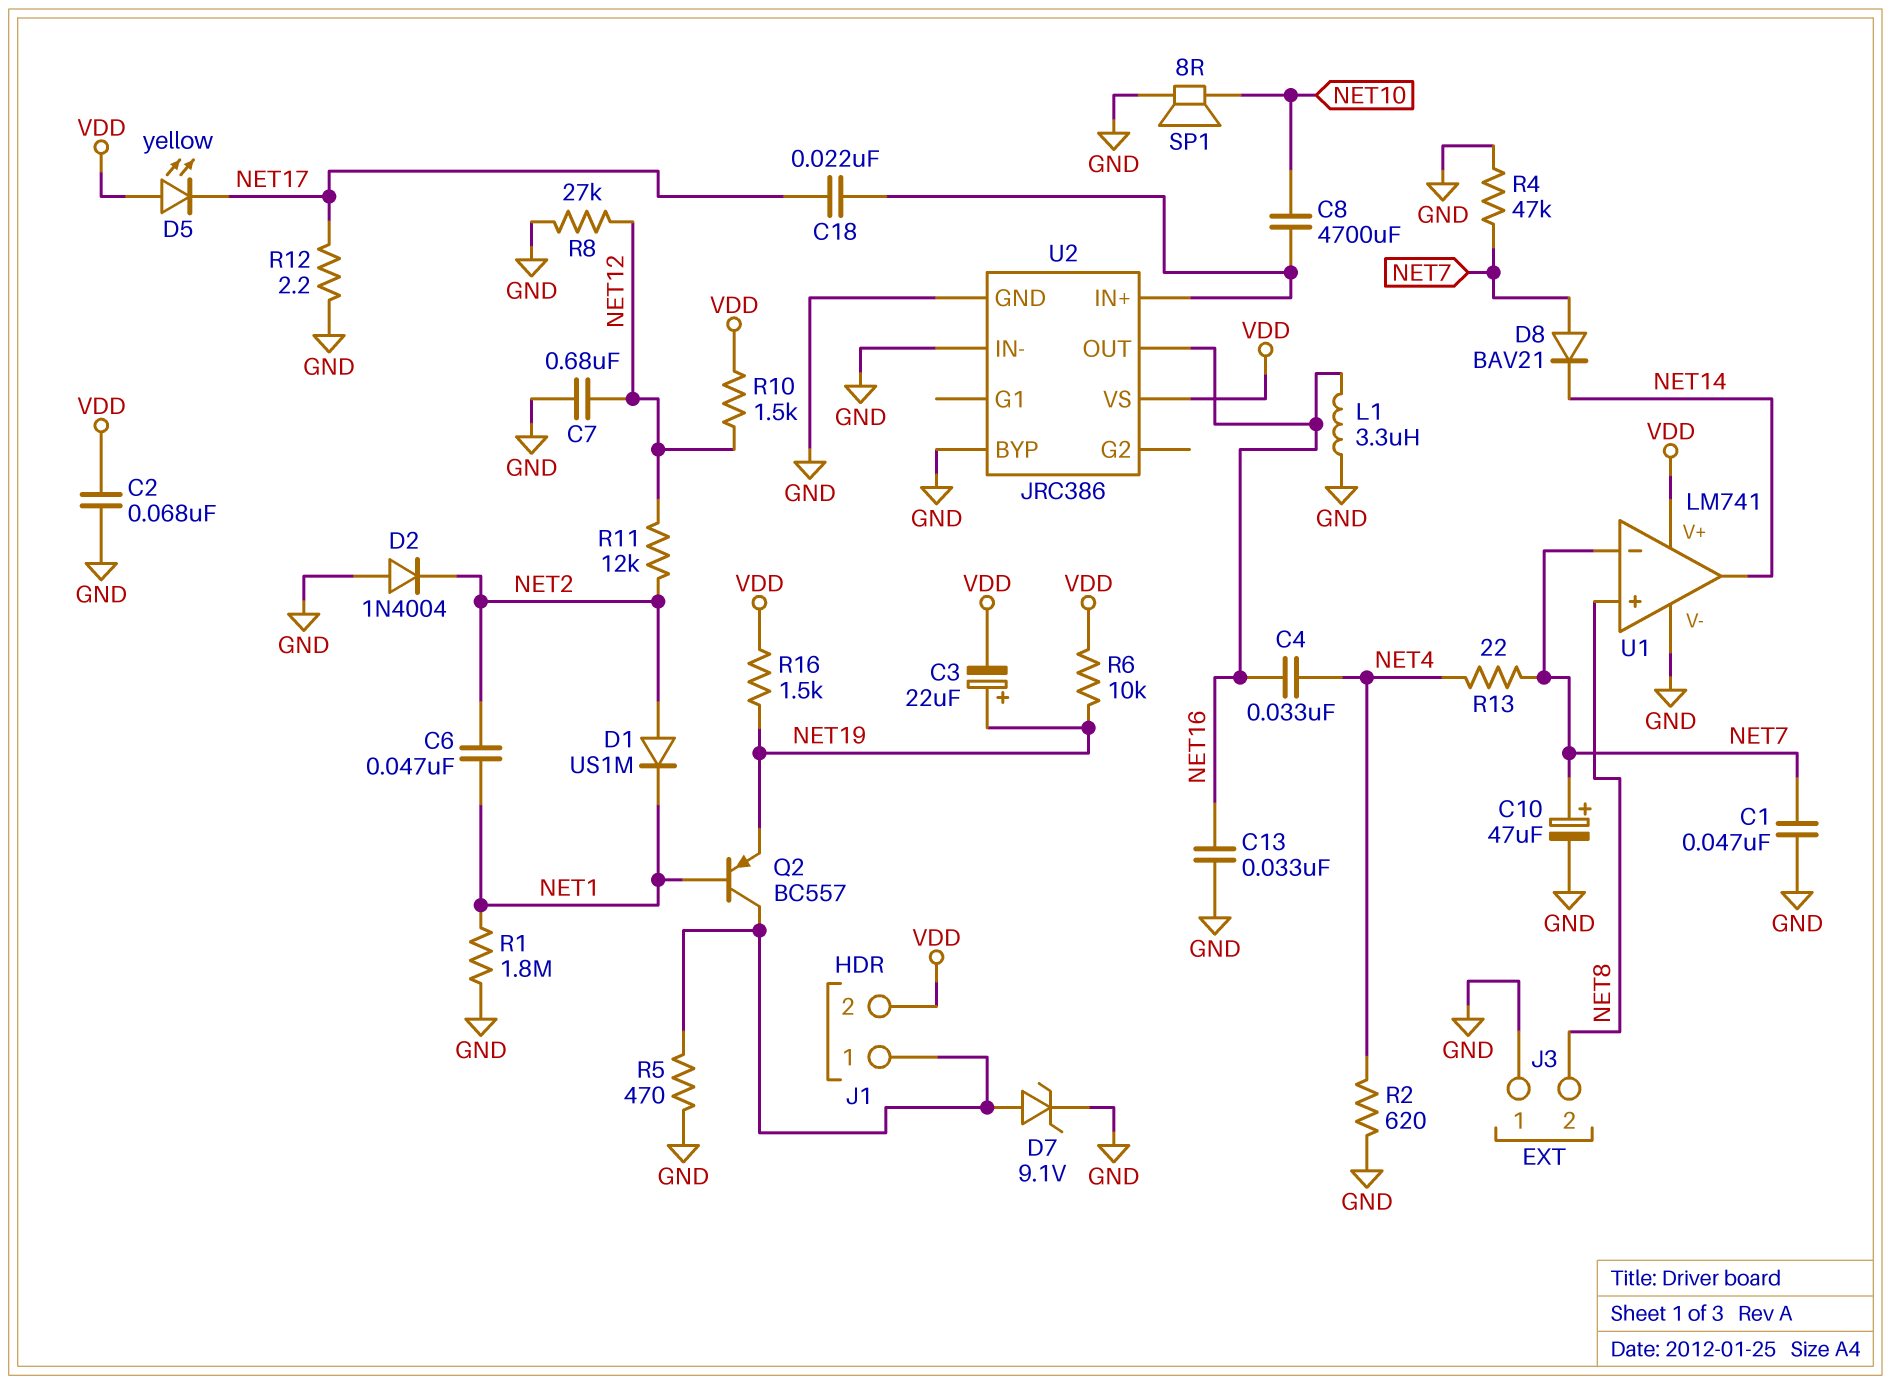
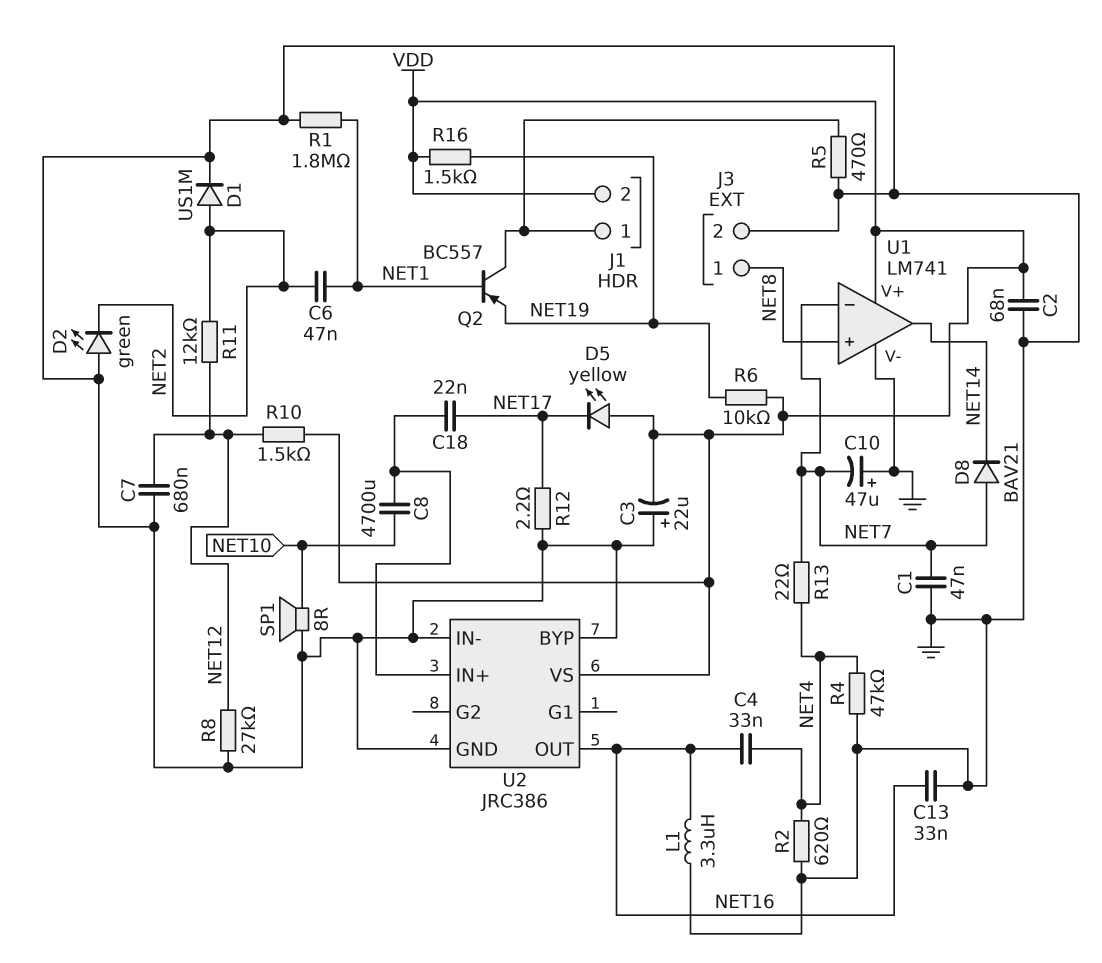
C3: 22uF (plus NET19, minus VDD) -> 22uF (plus GND, minus VDD)
C10: 47uF (plus NET7, minus GND) -> 47uF (plus GND, minus NET7)
D1: diode US1M (A NET2, K NET1) -> diode US1M (A NET2, K GND)
D2: diode 1N4004 (A GND, K NET2) -> LED green (A GND, K NET2)
D7: zener 9.1V (A J1/1, K GND) -> none
J3 pin 1: GND -> NET8
J3 pin 2: NET8 -> GND
R4: 47k (GND, NET7) -> 47k (GND, NET4)

